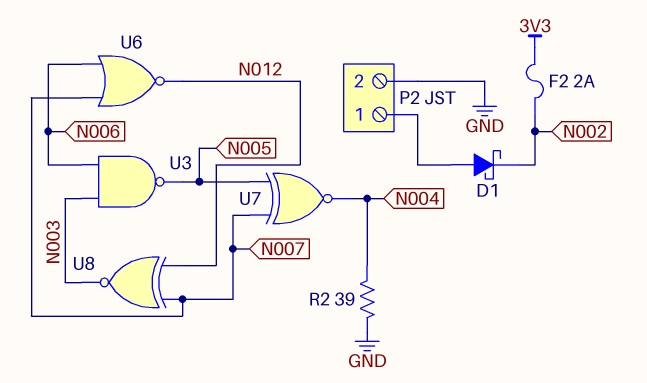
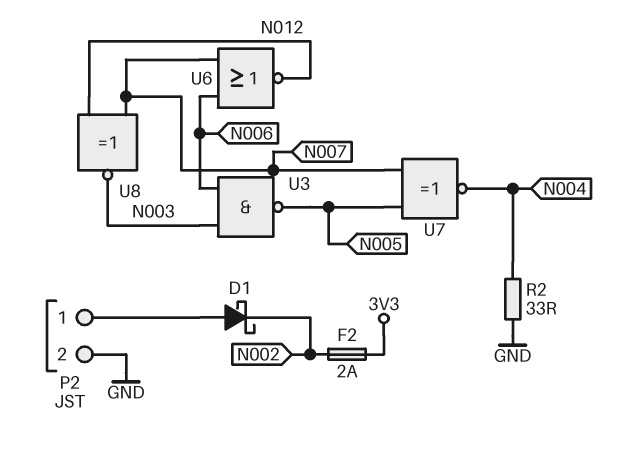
R2: 39 (GND, N004) -> 33 (GND, N004)

